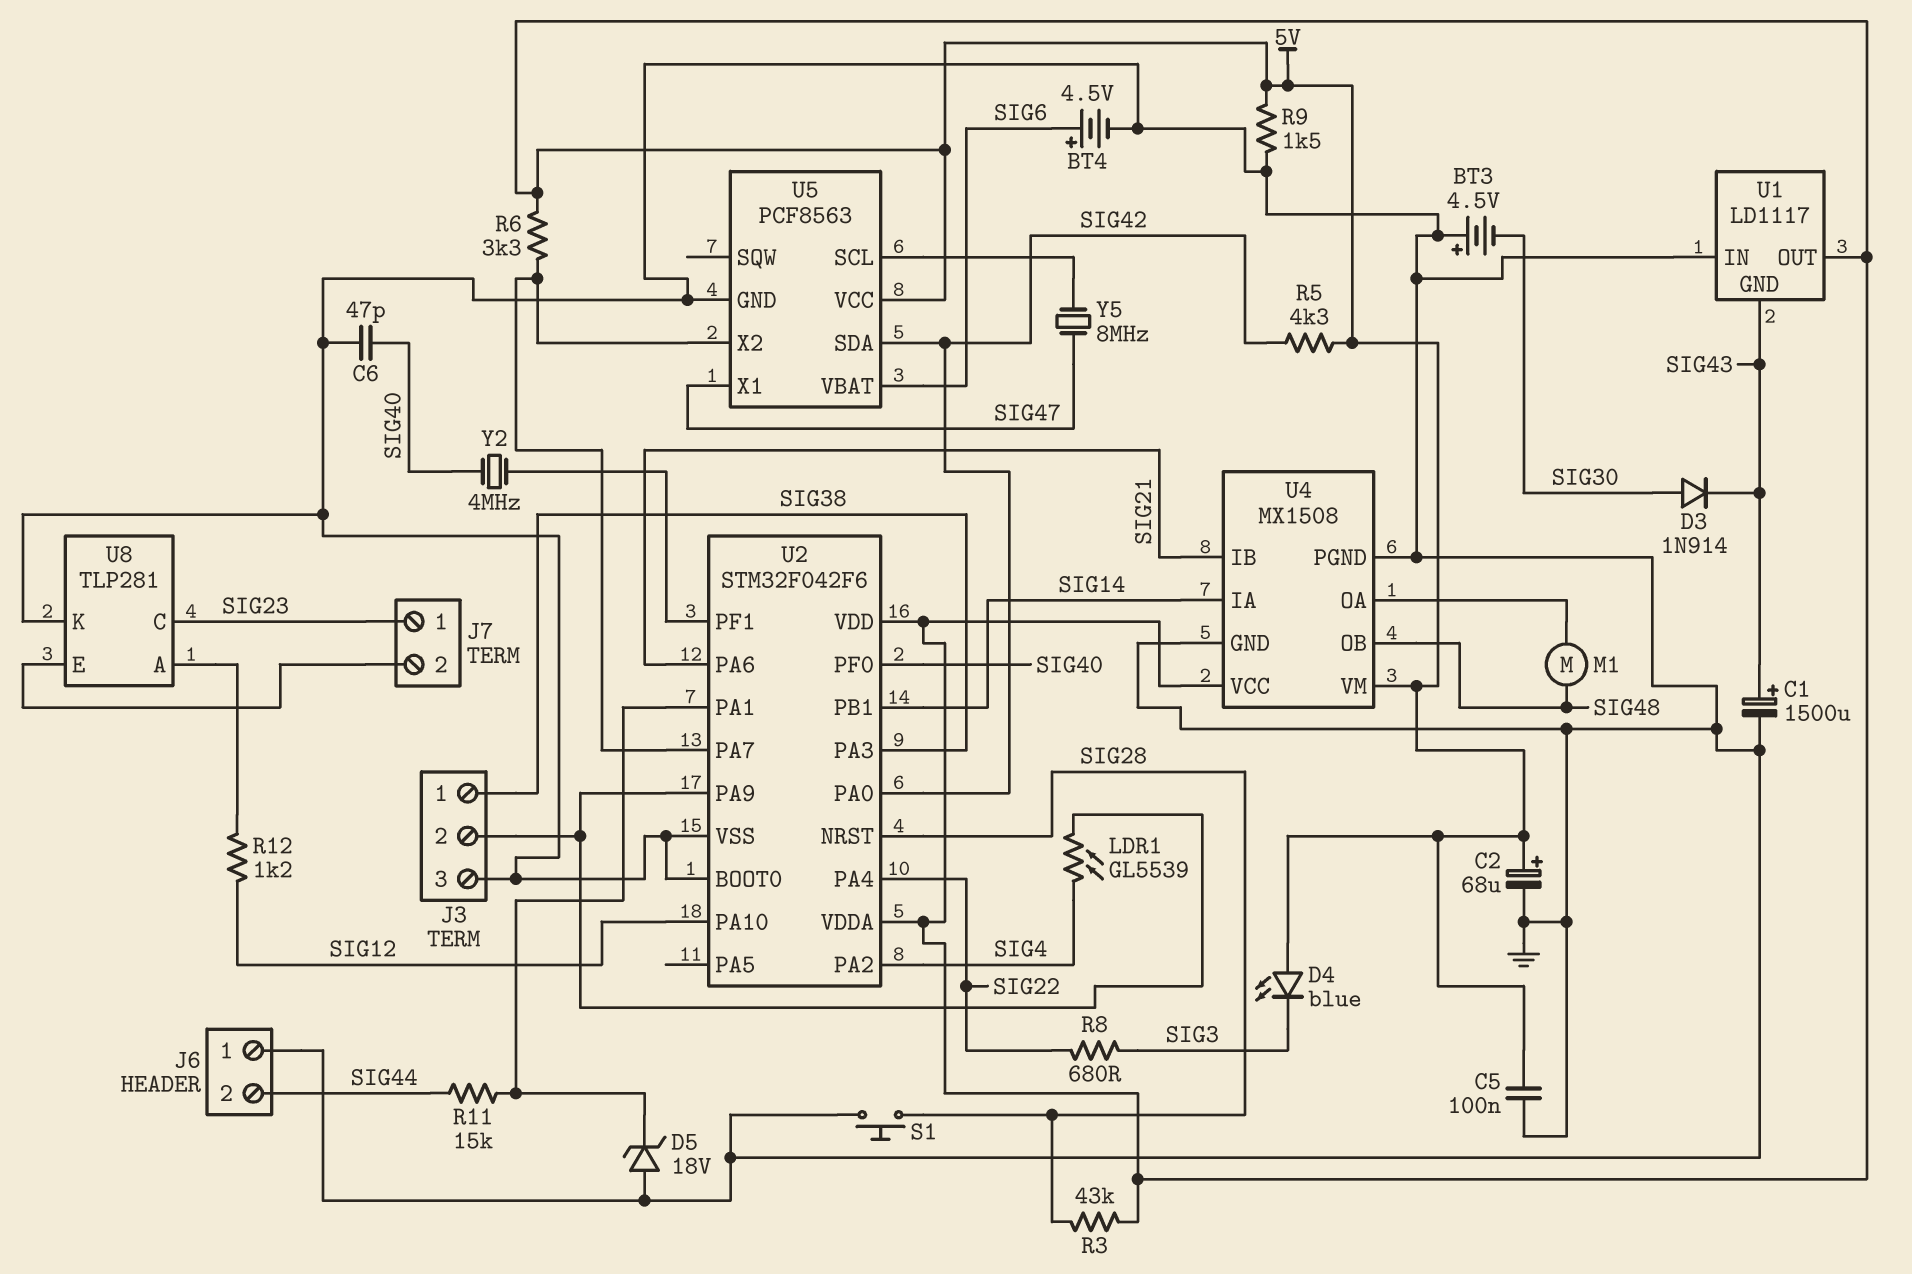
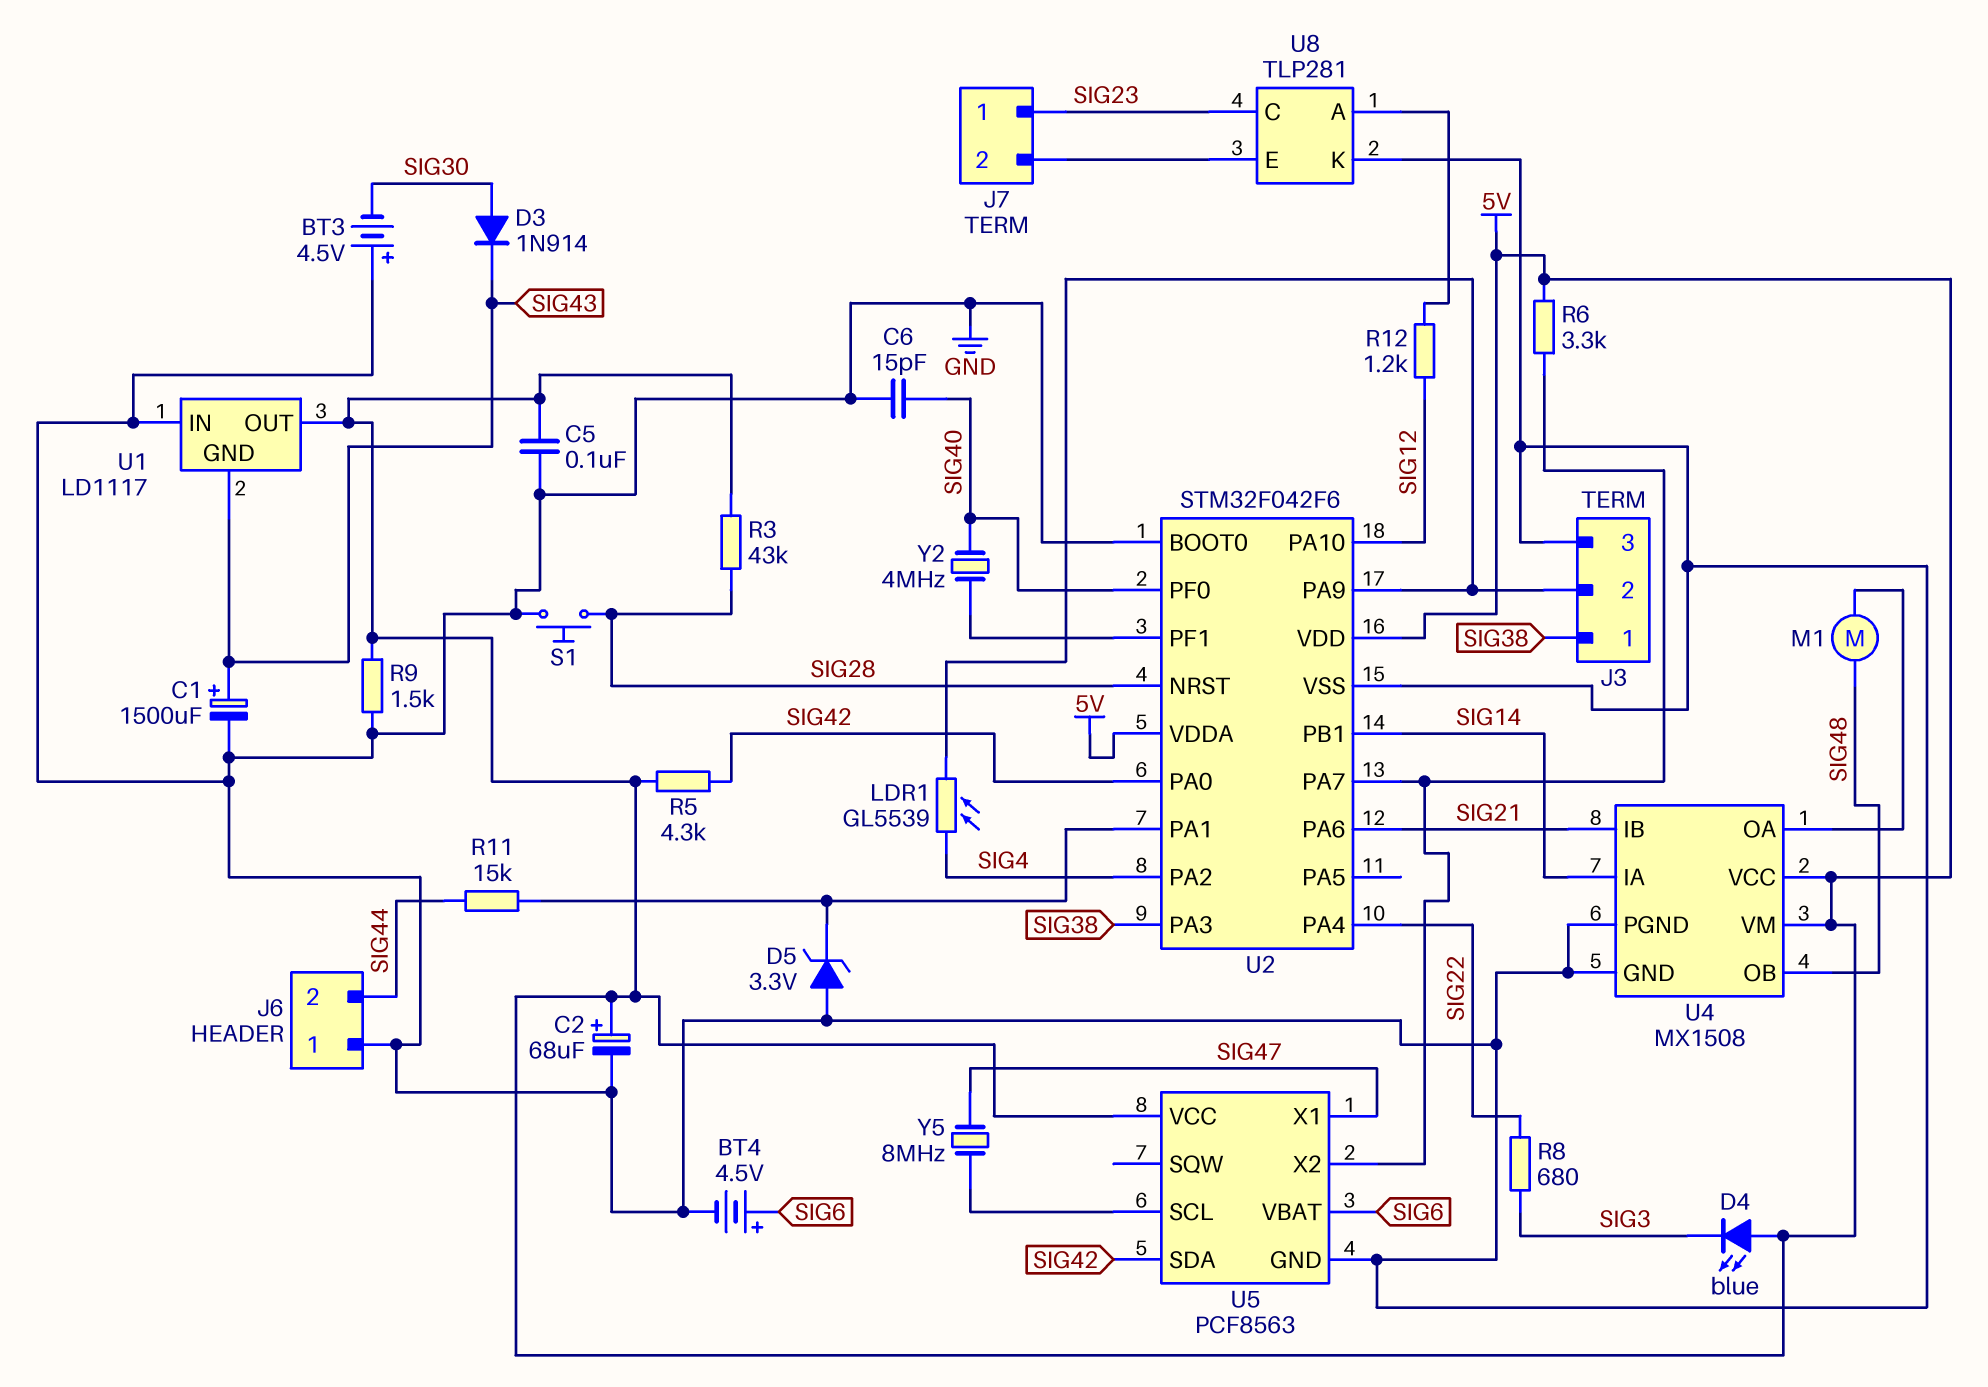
C6: 47pF (GND, SIG40) -> 15pF (GND, SIG40)
D5: zener 18V (A GND, K U2/PA1) -> zener 3.3V (A GND, K U2/PA1)

